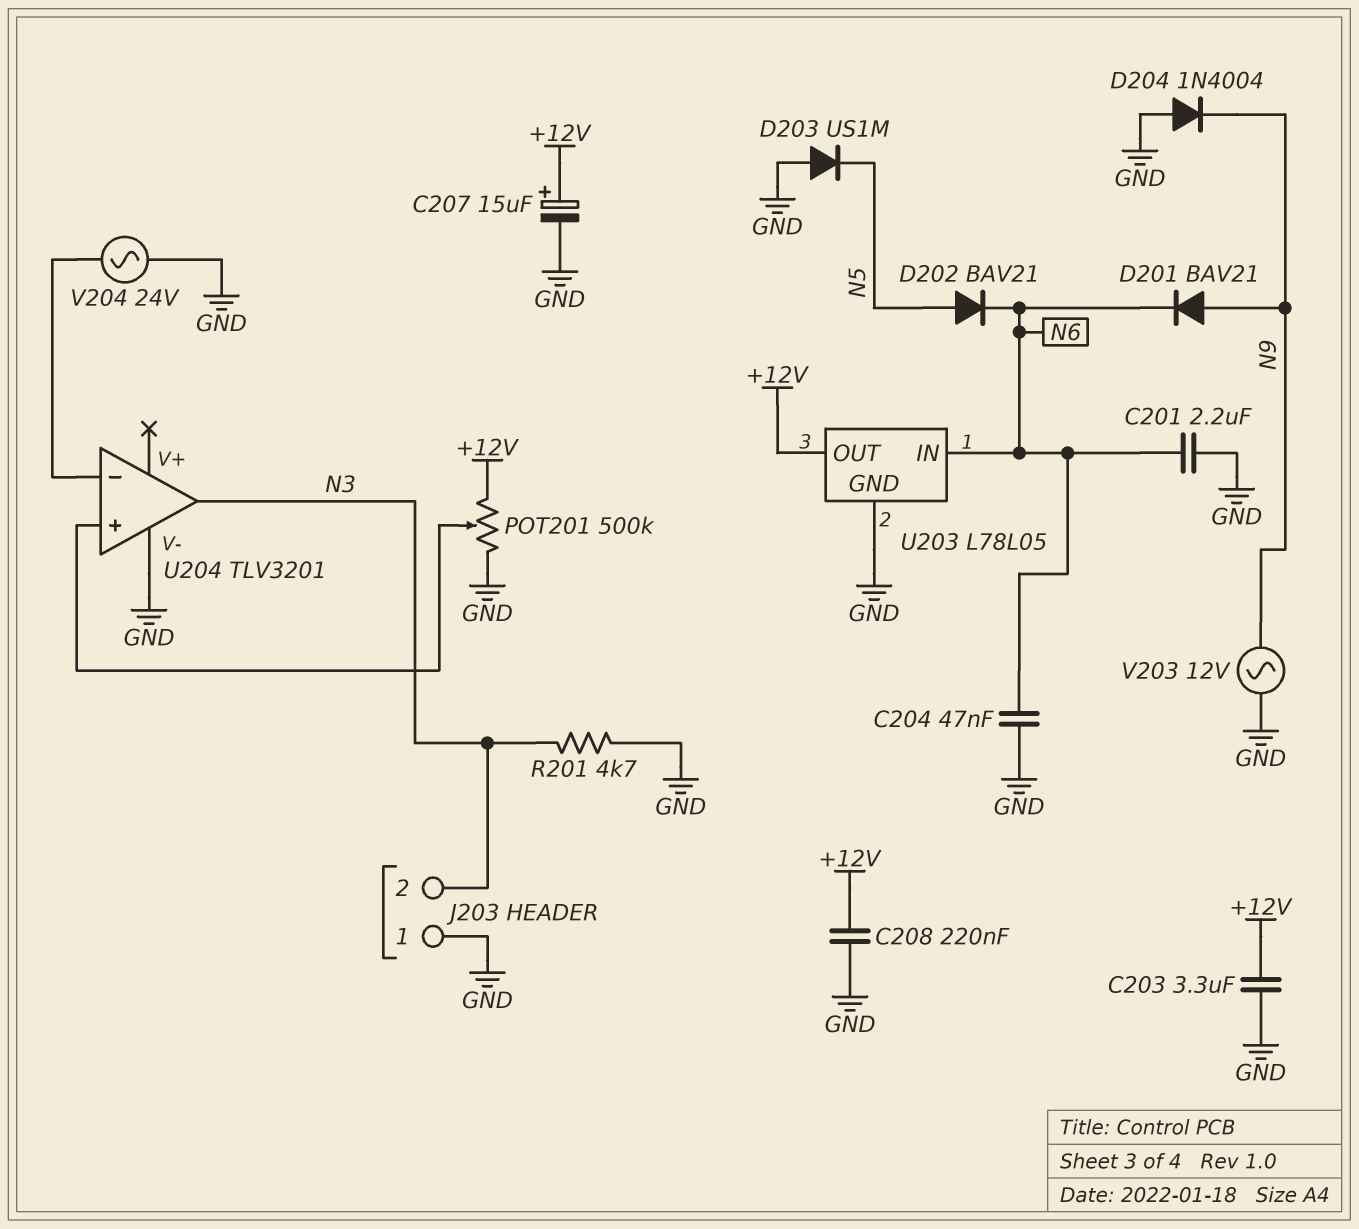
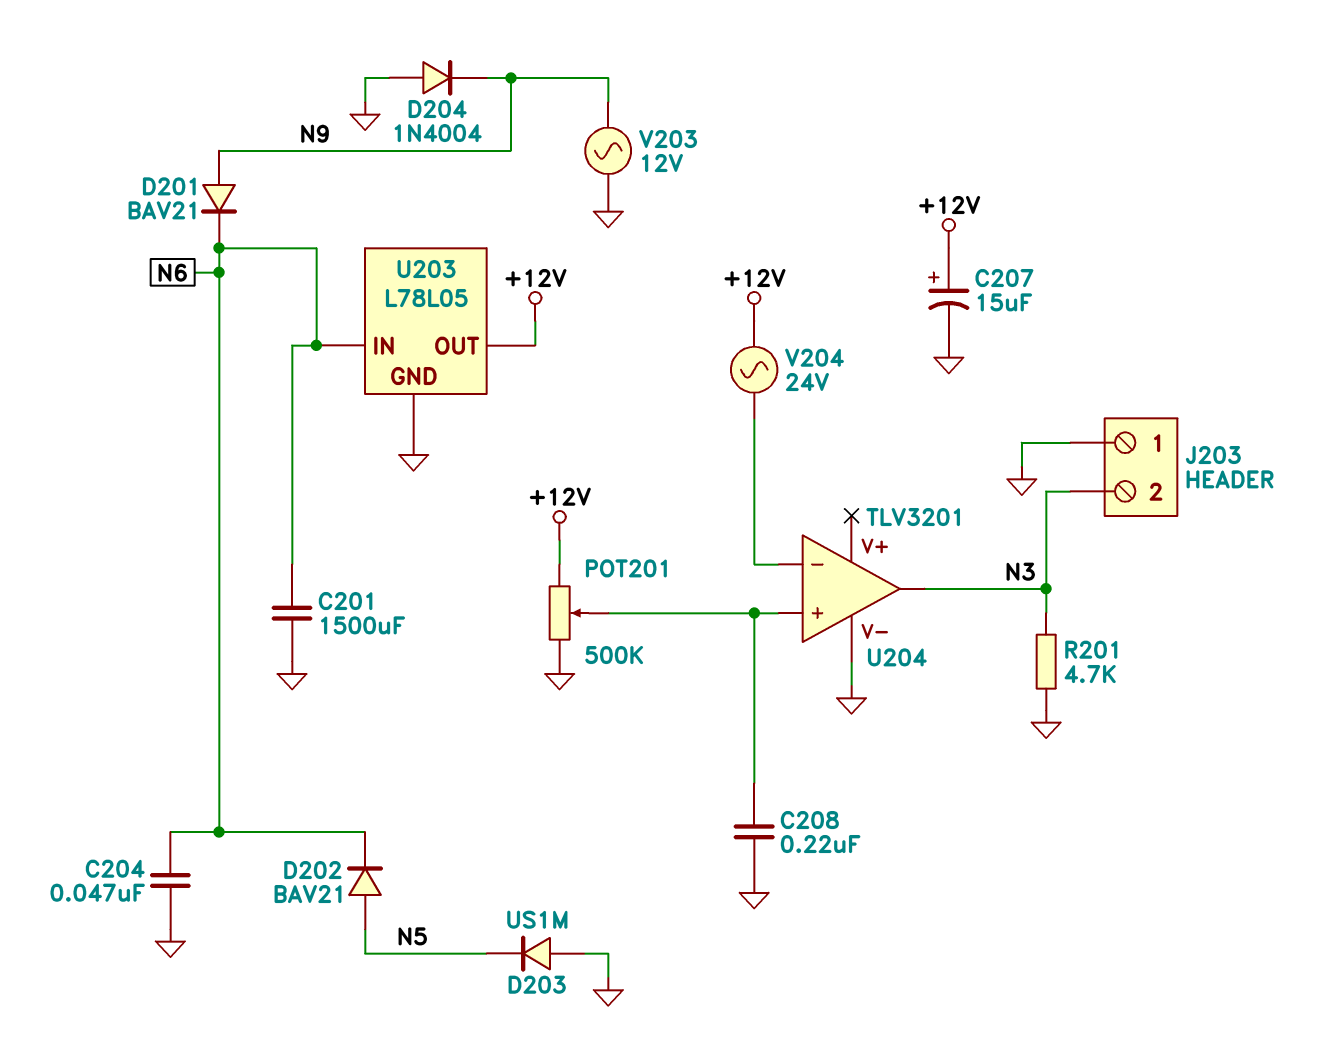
C201: 2.2uF (GND, N6) -> 1500uF (GND, N6)
C203: 3.3uF (+12V, GND) -> none
C208: 220nF (+12V, GND) -> 220nF (GND, U204/in+)
V204: AC 24V (GND, U204/in-) -> AC 24V (+12V, U204/in-)

